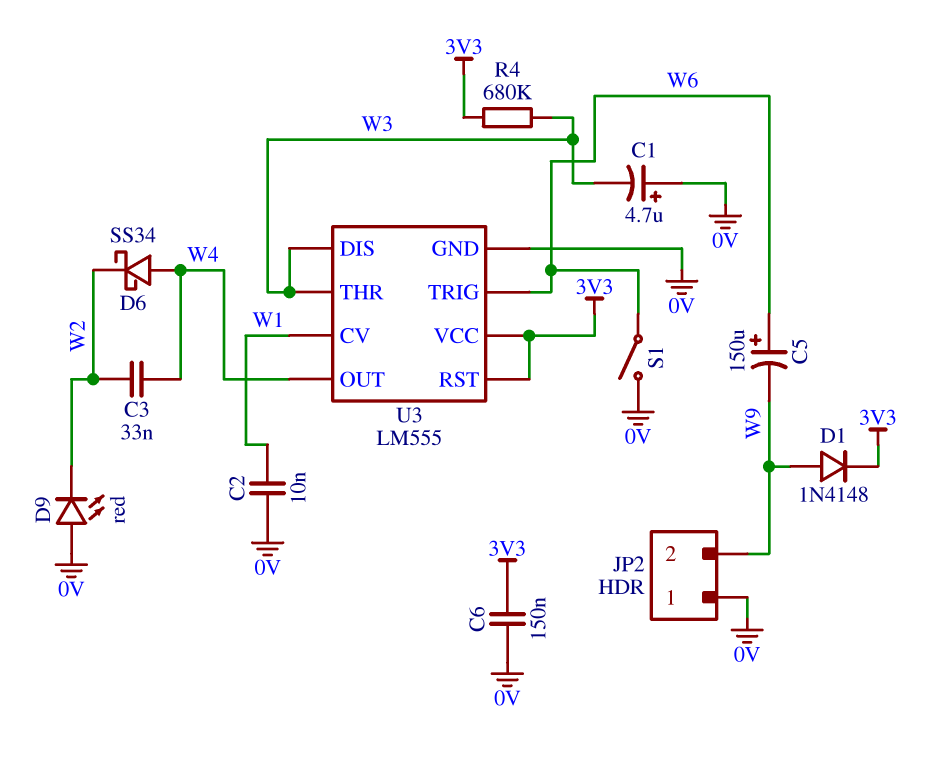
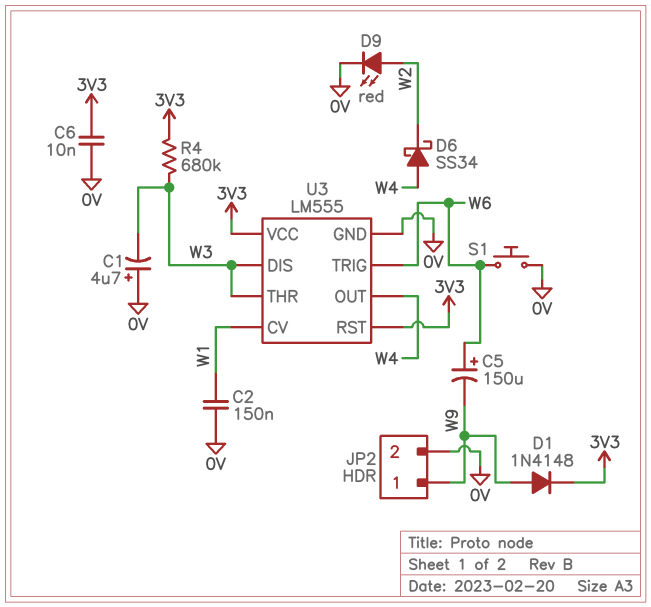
C2: 10nF (0V, W1) -> 150nF (0V, W1)
C3: 33nF (W2, W4) -> none
C6: 150nF (0V, 3V3) -> 10nF (0V, 3V3)
D9: LED red (A 0V, K W2) -> LED red (A W2, K 0V)
JP2 pin 1: 0V -> W9
JP2 pin 2: W9 -> 0V
S1: switch (0V, W6) -> button (0V, W6)

